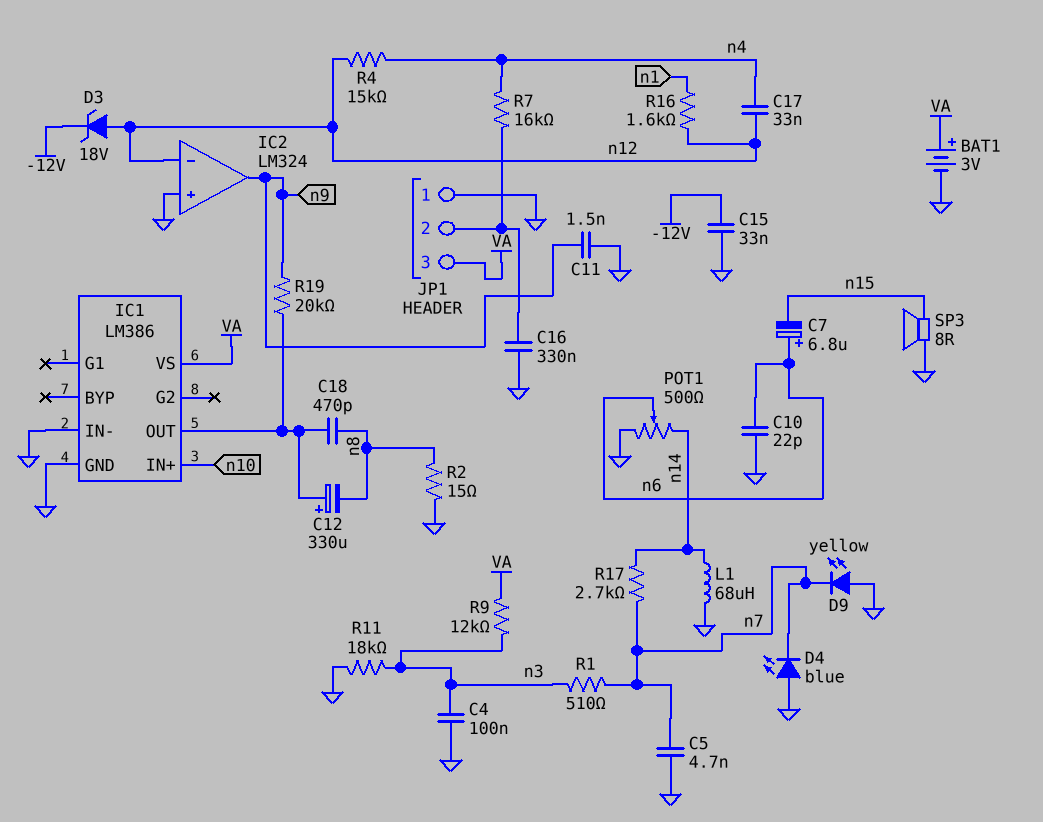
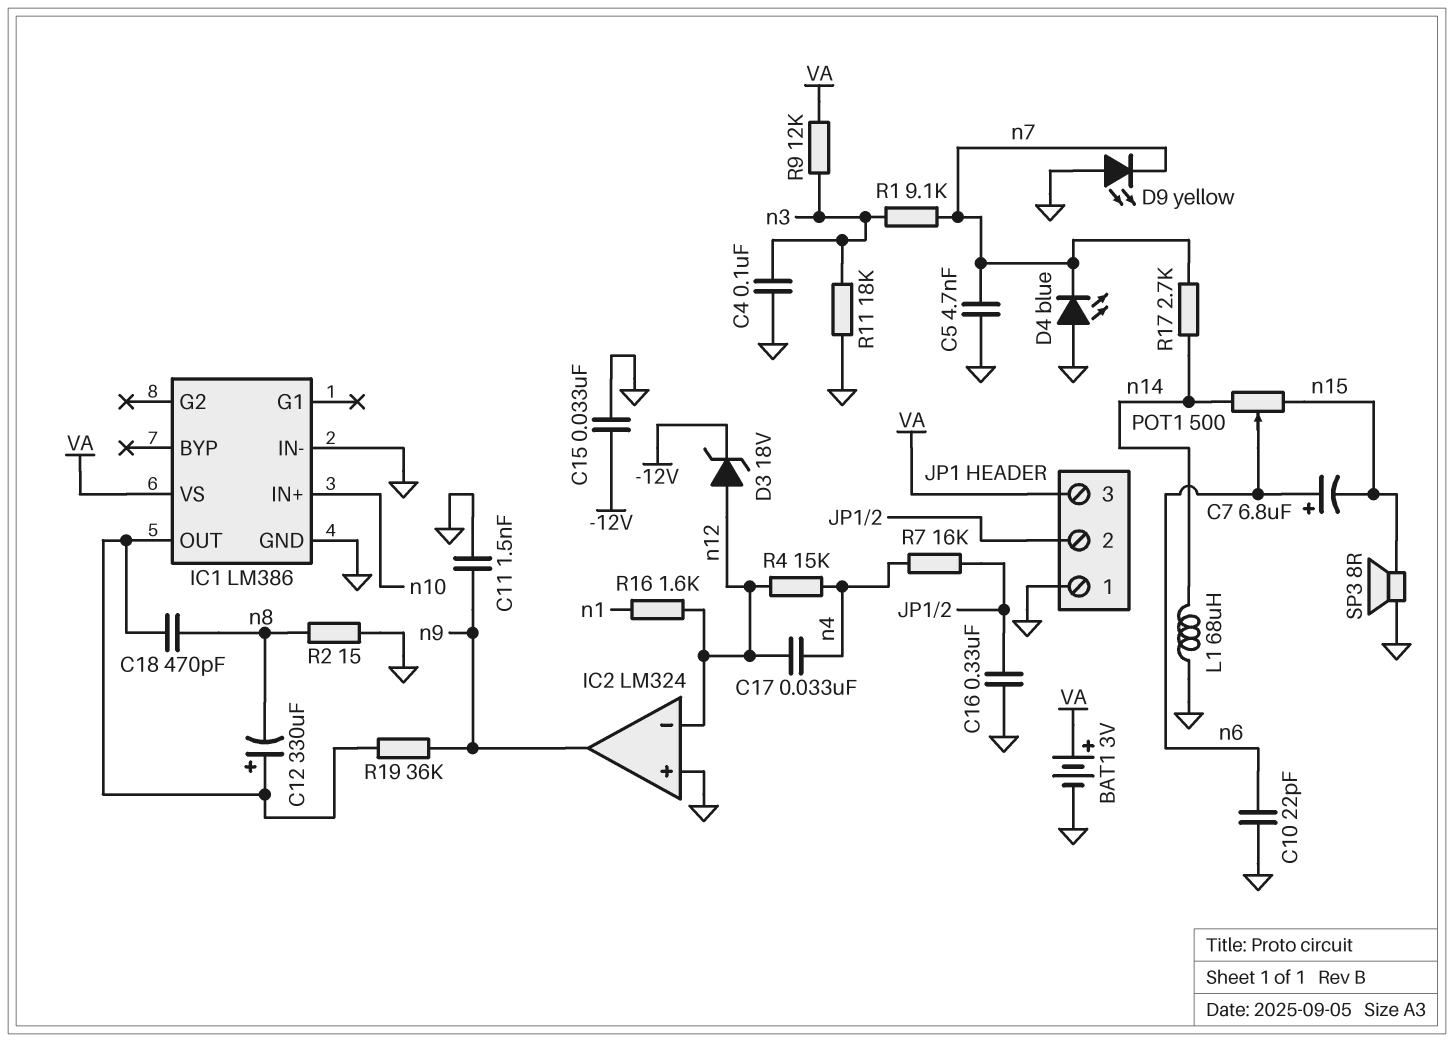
POT1: 500 (GND, n14, wiper n6) -> 500 (n14, n15, wiper n6)
R1: 510 (n3, n7) -> 9.1k (n3, n7)
R19: 20k (IC1/OUT, n9) -> 36k (IC1/OUT, n9)

